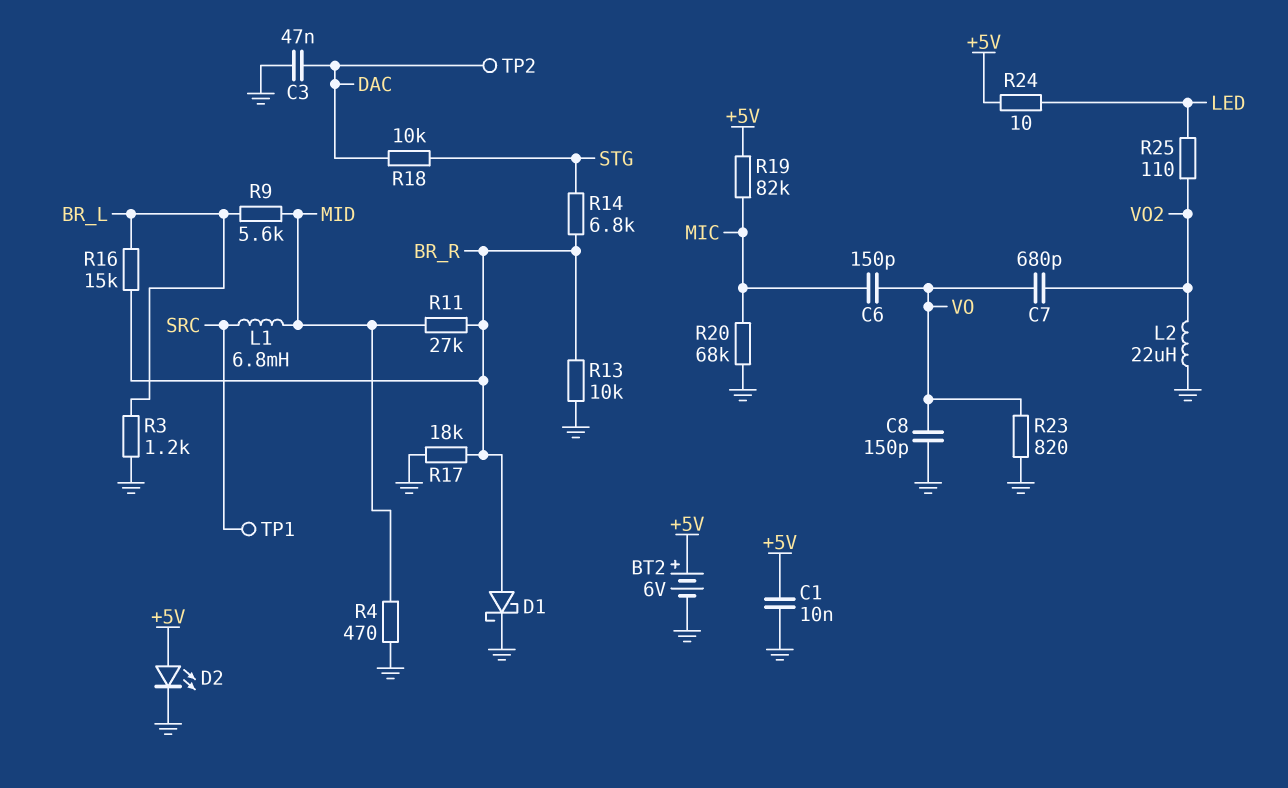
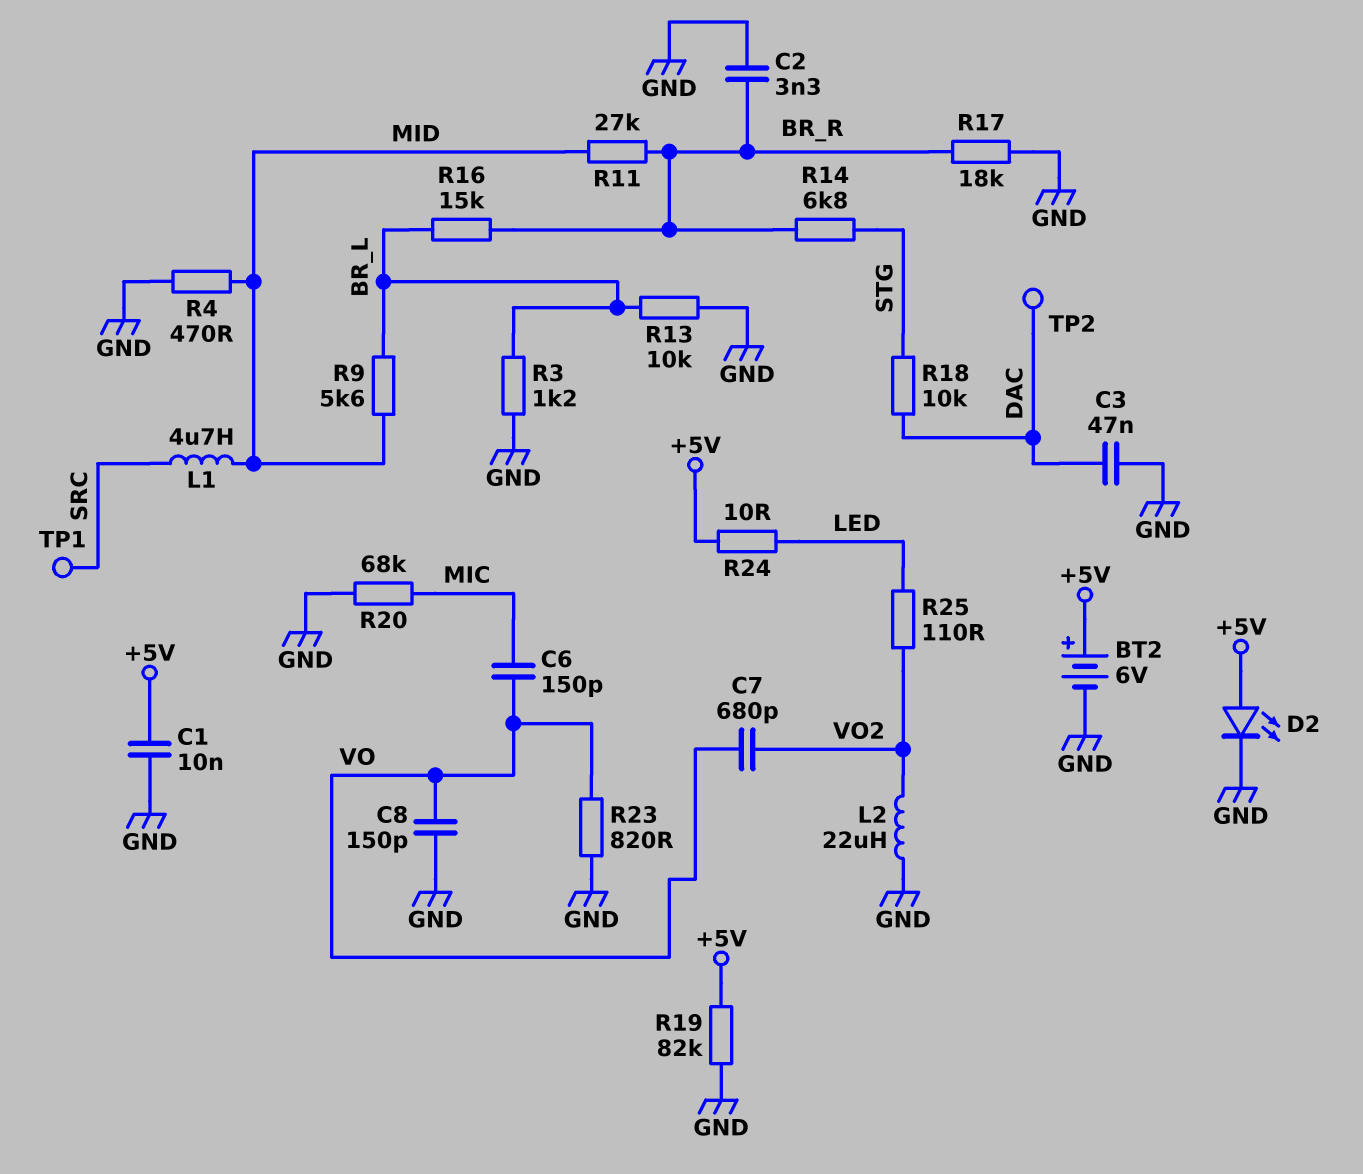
C2: none -> 3.3nF (BR_R, GND)
D1: schottky (A BR_R, K GND) -> none
L1: 6.8mH (MID, SRC) -> 4.7uH (MID, SRC)
R13: 10k (BR_R, GND) -> 10k (BR_L, GND)
R19: 82k (+5V, MIC) -> 82k (+5V, GND)

